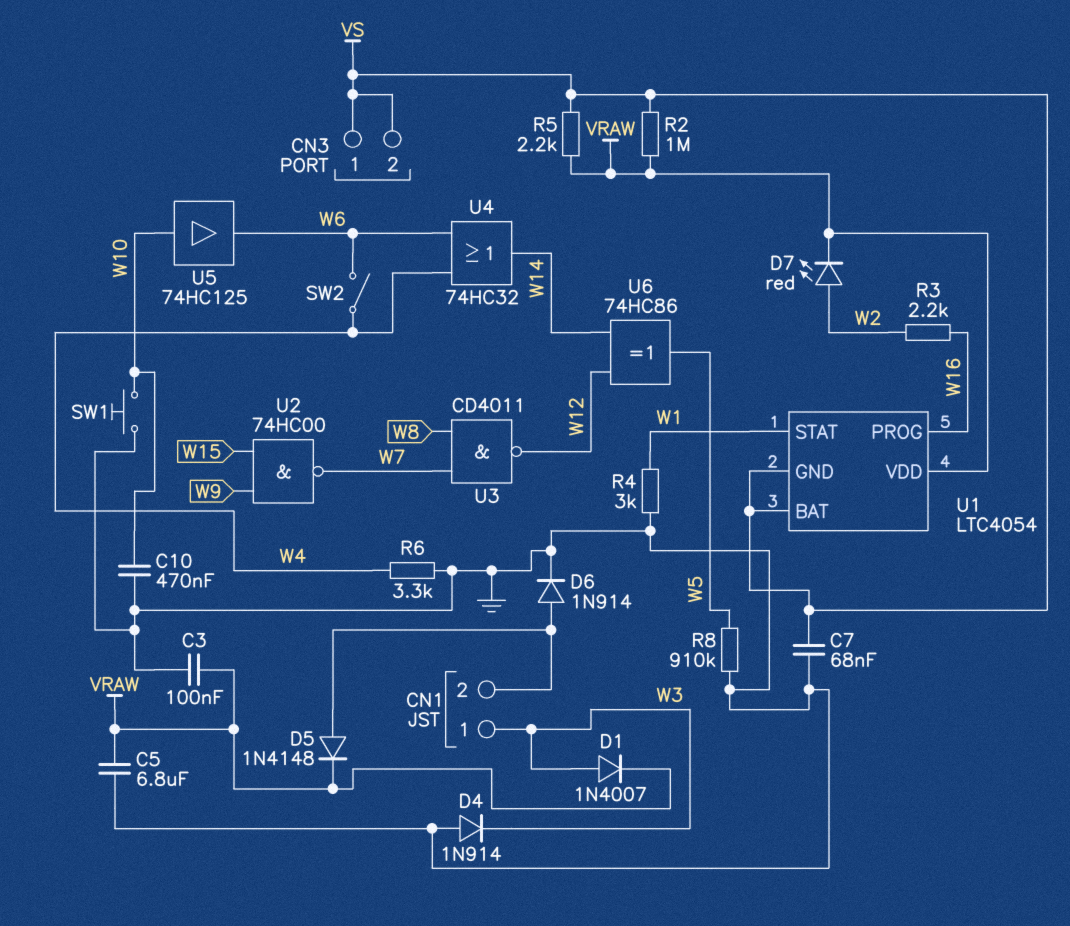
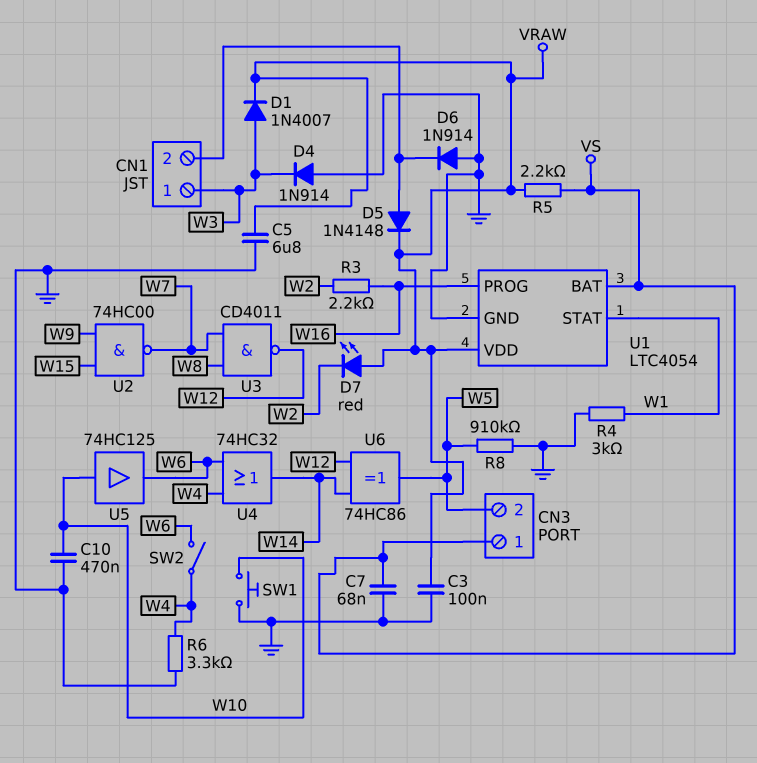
CN3 pin 2: VS -> W5
D6: diode 1N914 (A CN1/2, K GND) -> diode 1N914 (A GND, K CN1/2)
D7: LED red (A W2, K VRAW) -> LED red (A VRAW, K W2)
R2: 1M (VRAW, VS) -> none
U1 pin GND: VS -> GND

